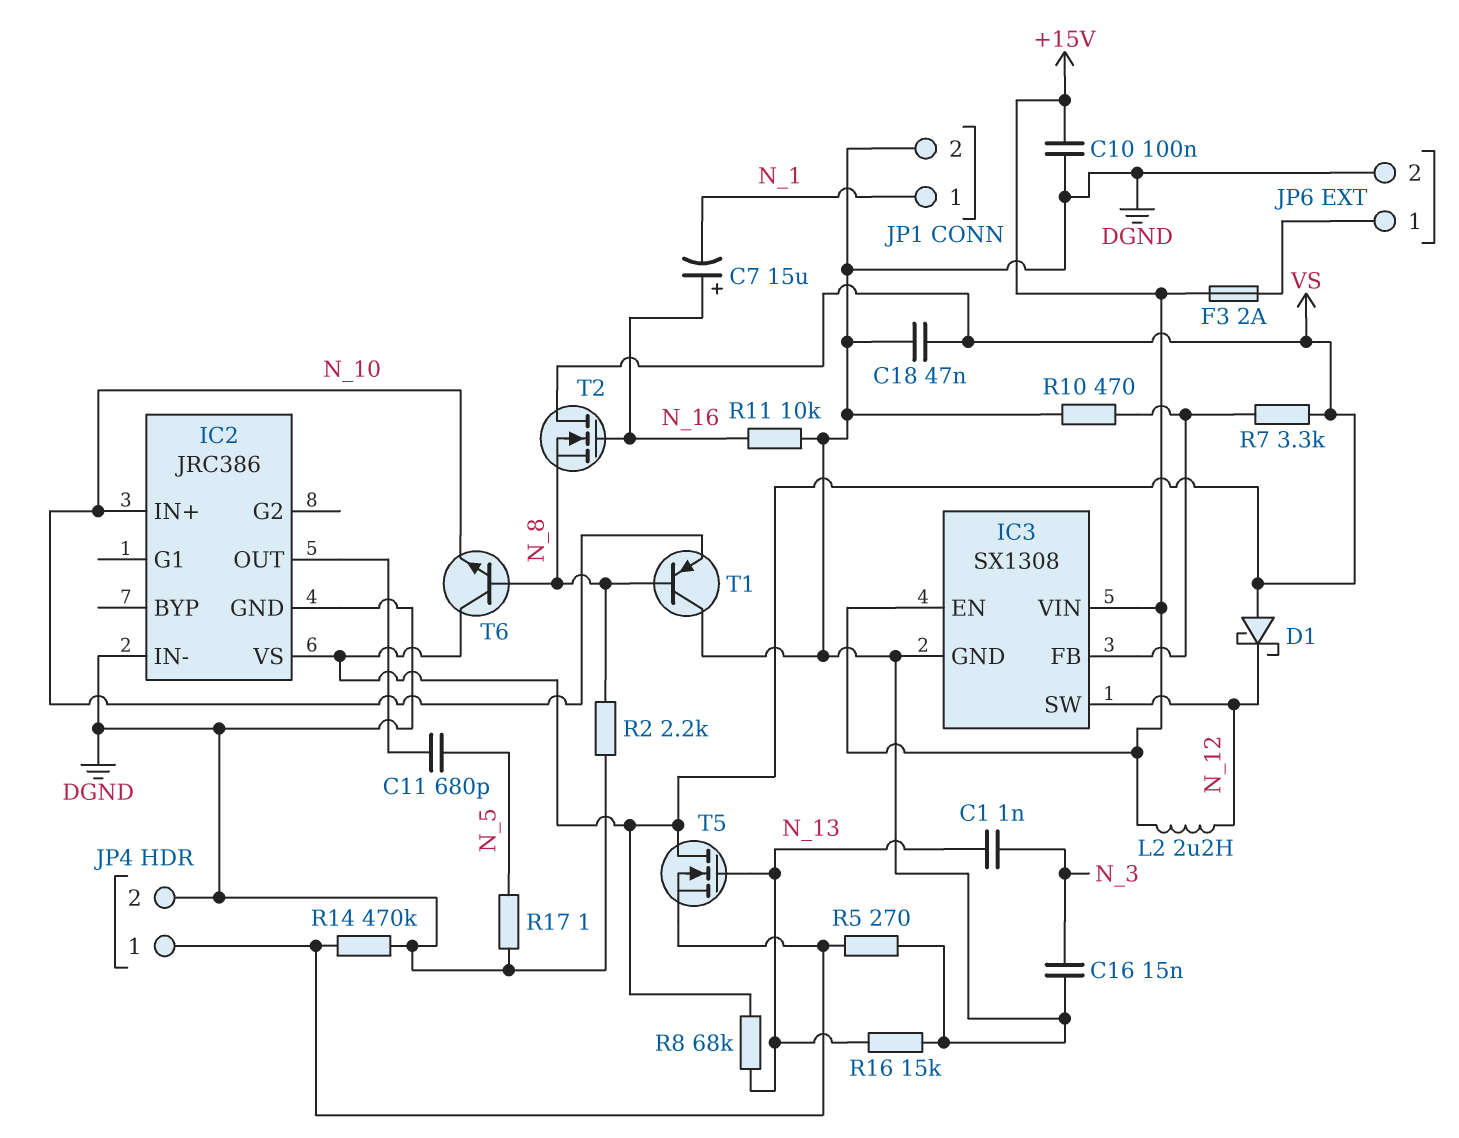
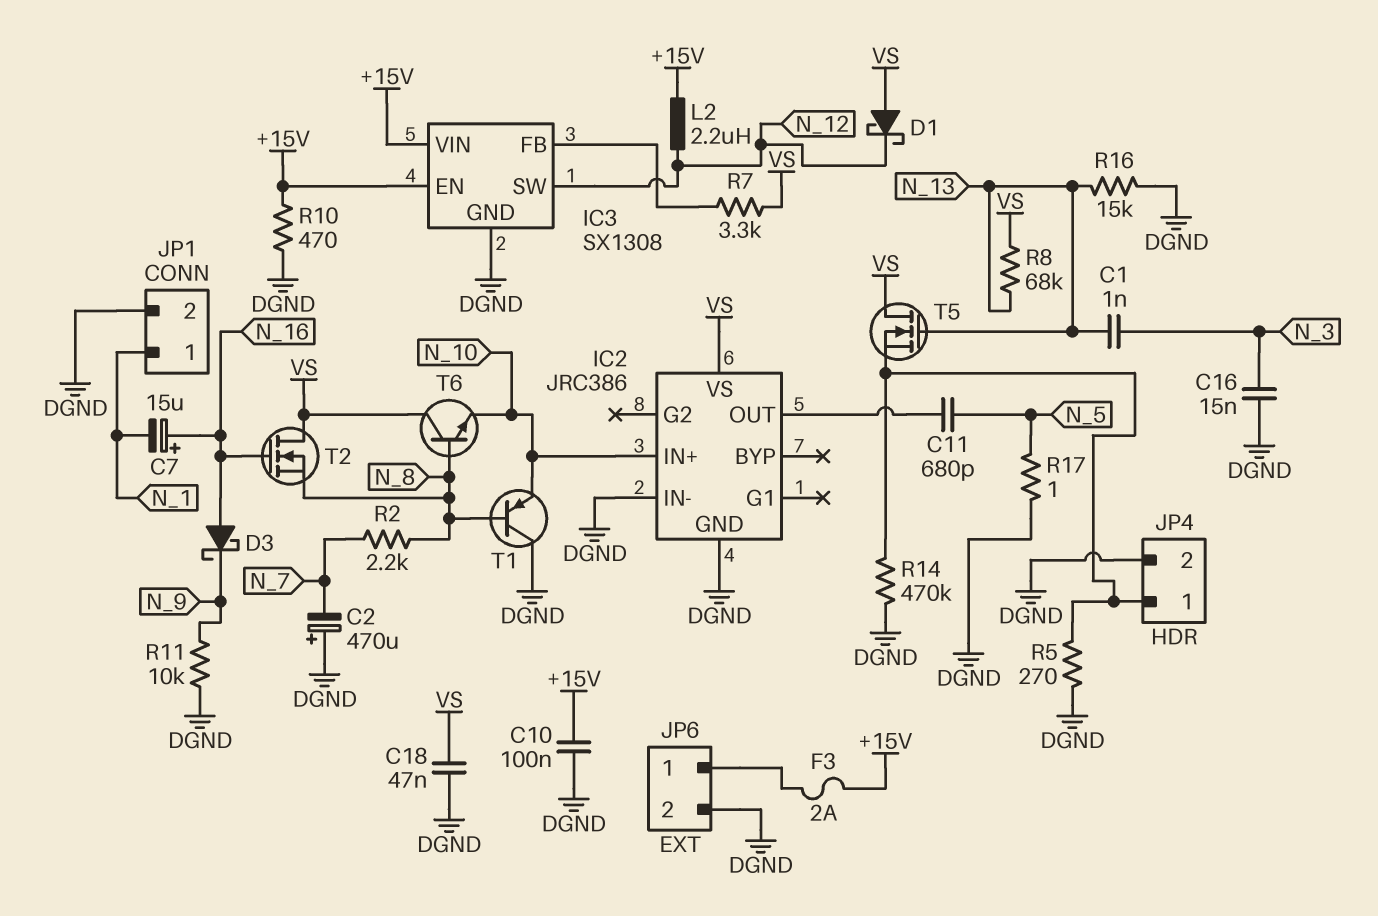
C2: none -> 470uF (plus DGND, minus N_7)
D3: none -> schottky (A N_16, K N_9)
R2: 2.2k (DGND, N_8) -> 2.2k (N_7, N_8)
R10: 470 (DGND, IC3/FB) -> 470 (+15V, DGND)
R11: 10k (DGND, N_16) -> 10k (DGND, N_9)

